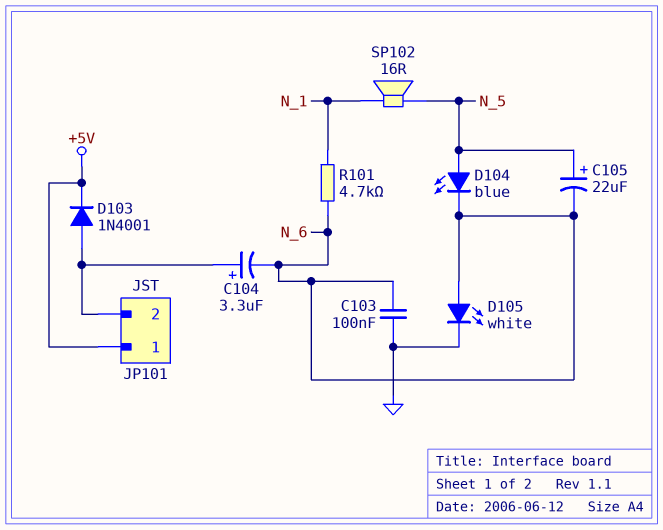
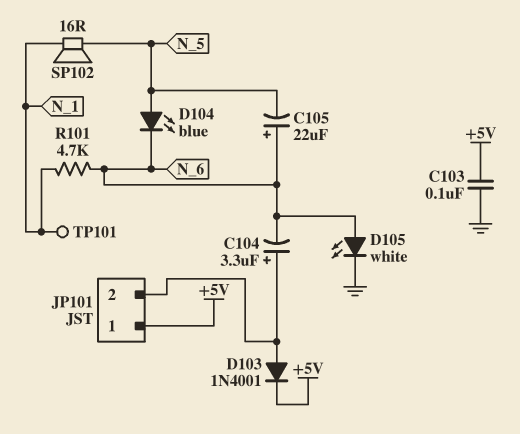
C103: 100nF (GND, N_6) -> 100nF (+5V, GND)
C105: 22uF (plus N_5, minus N_6) -> 22uF (plus N_6, minus N_5)
TP101: none -> test point (N_1)

